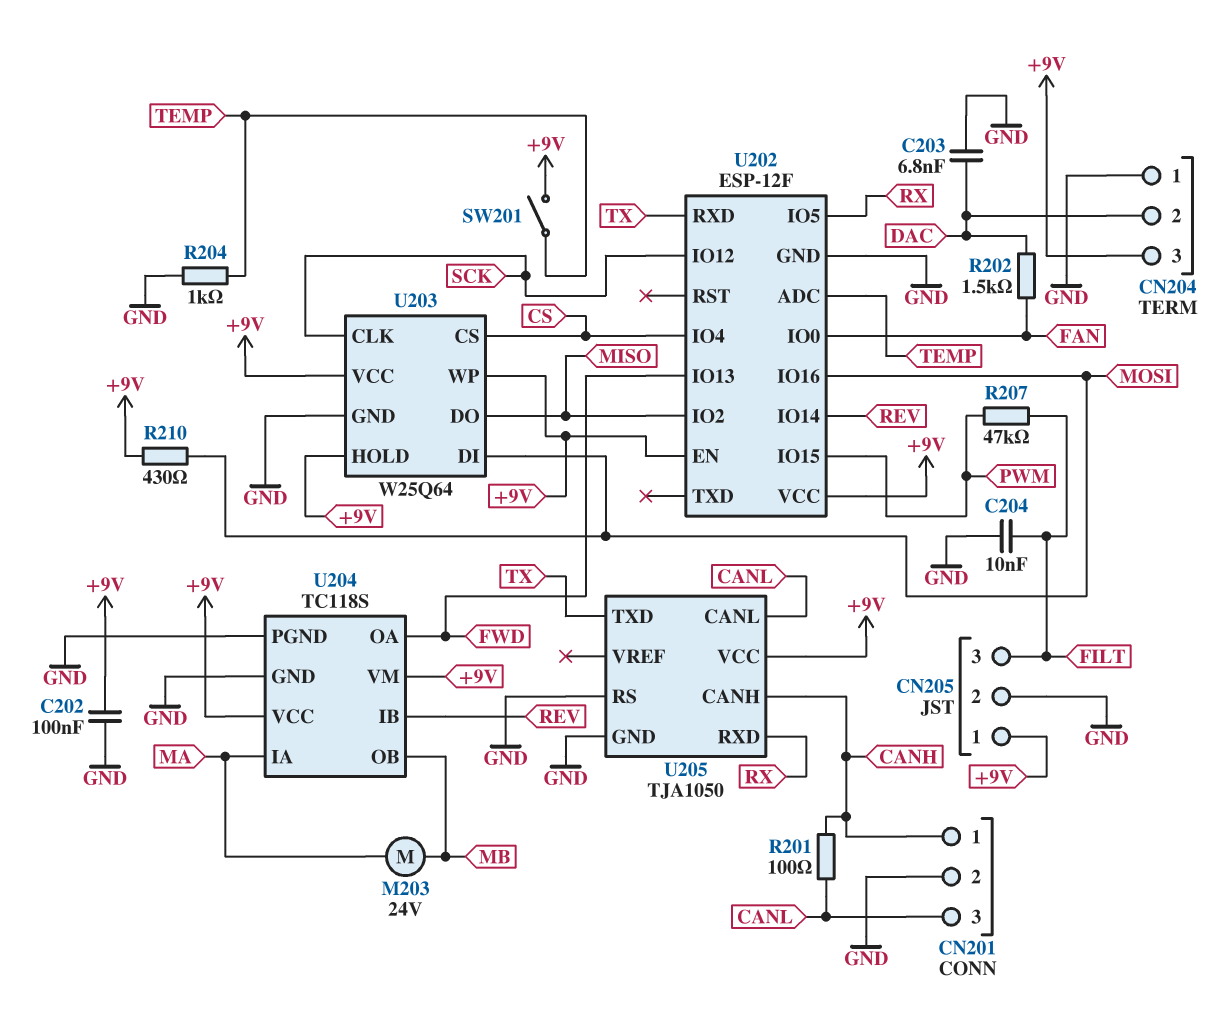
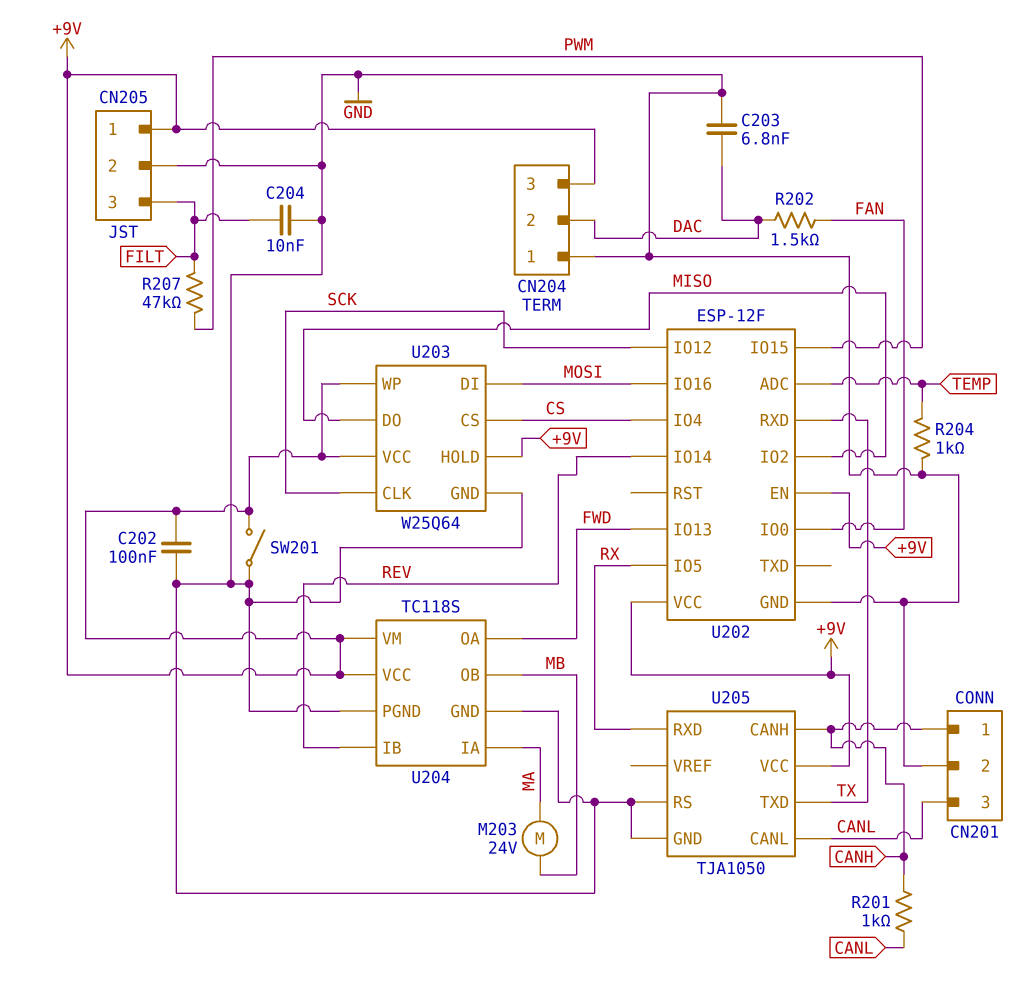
R201: 100 (CANH, CANL) -> 1k (CANH, CANL)
R210: 430 (+9V, MOSI) -> none
SW201: switch (+9V, TEMP) -> switch (+9V, GND)

